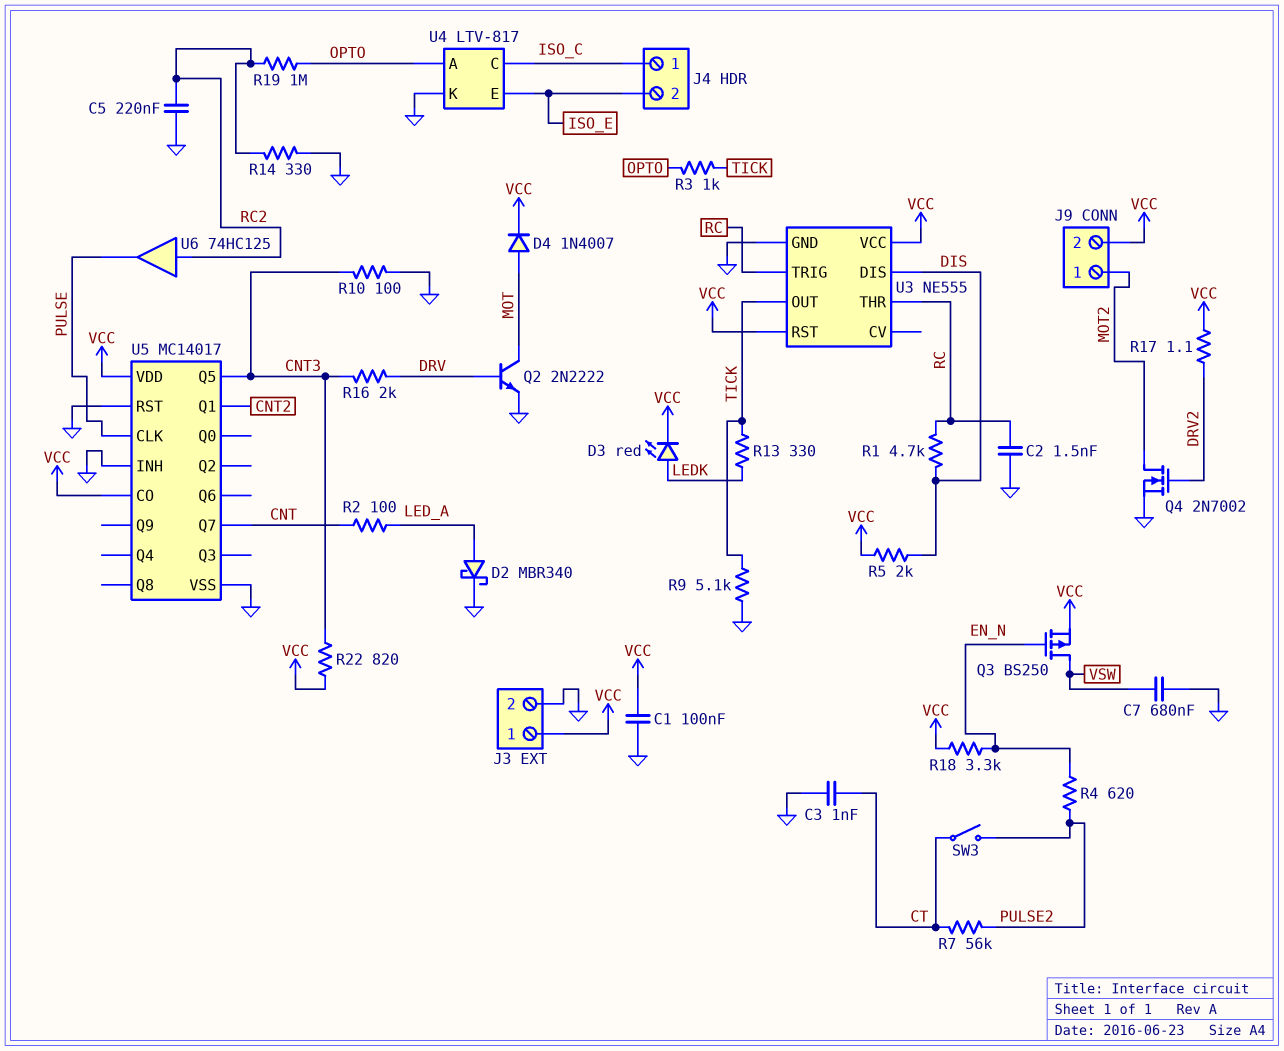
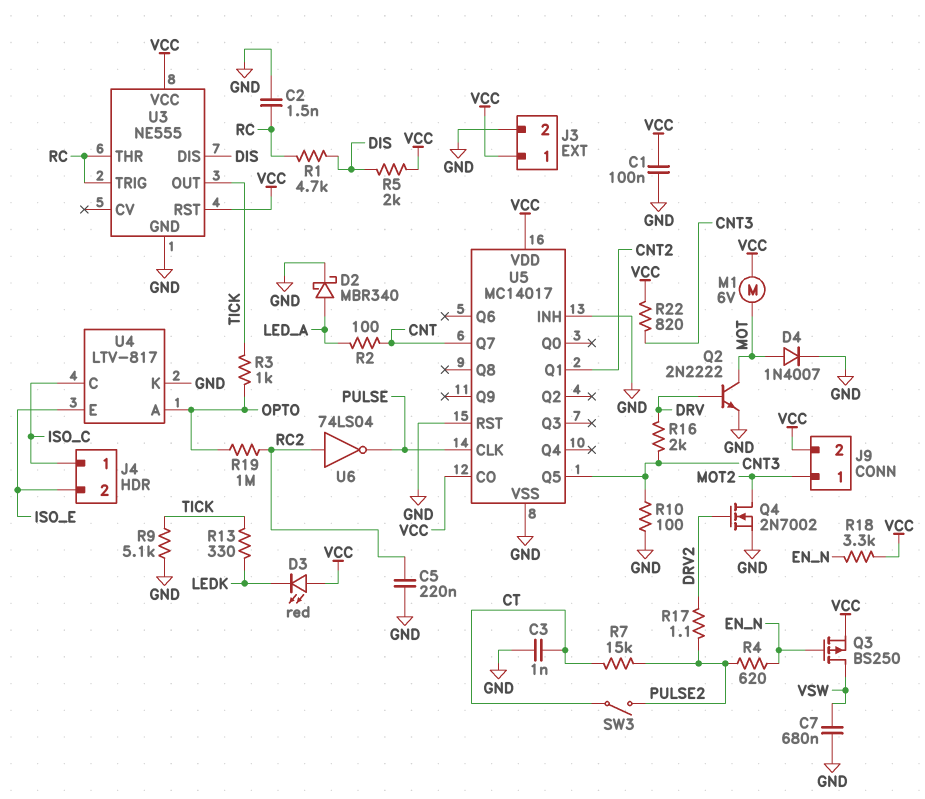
D3: LED red (A LEDK, K VCC) -> LED red (A VCC, K LEDK)
D4: diode 1N4007 (A MOT, K VCC) -> diode 1N4007 (A MOT, K GND)
M1: none -> motor 6V (MOT, VCC)
R7: 56k (CT, PULSE2) -> 15k (CT, PULSE2)
R14: 330 (GND, RC2) -> none
R17: 1.1 (DRV2, VCC) -> 1.1 (DRV2, PULSE2)
U6: buffer 74HC125 (in RC2, out PULSE) -> NOT 74LS04 (in RC2, out PULSE)

